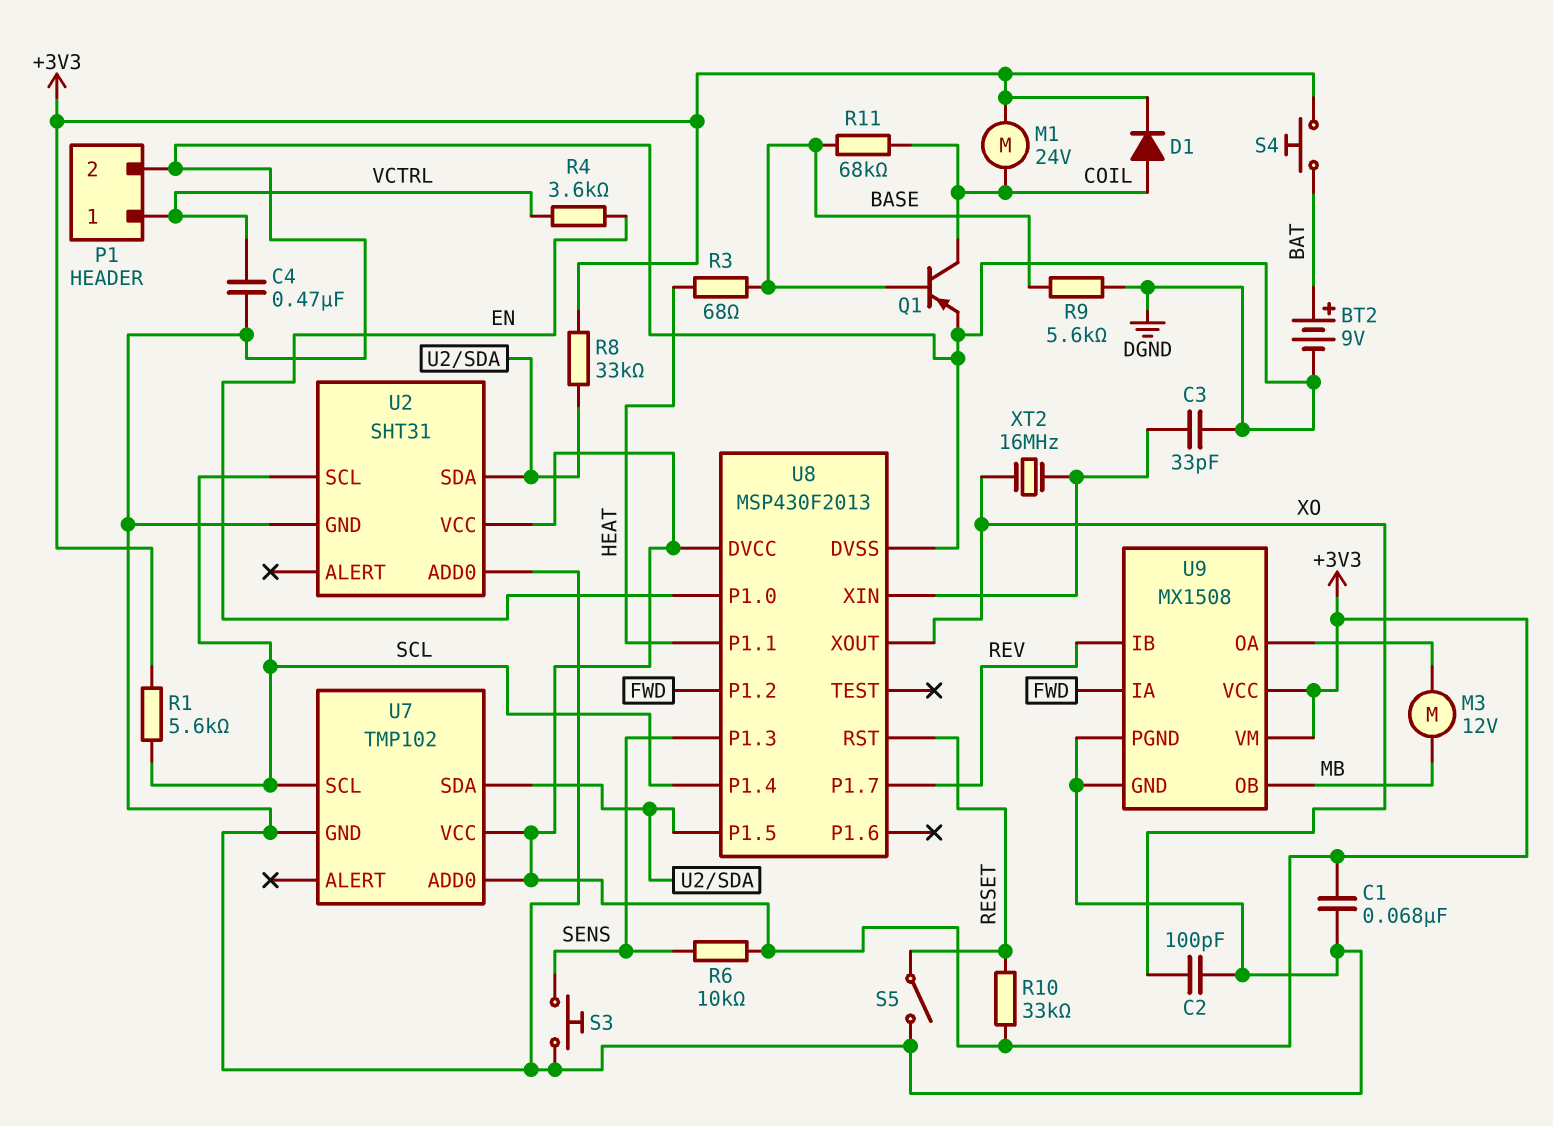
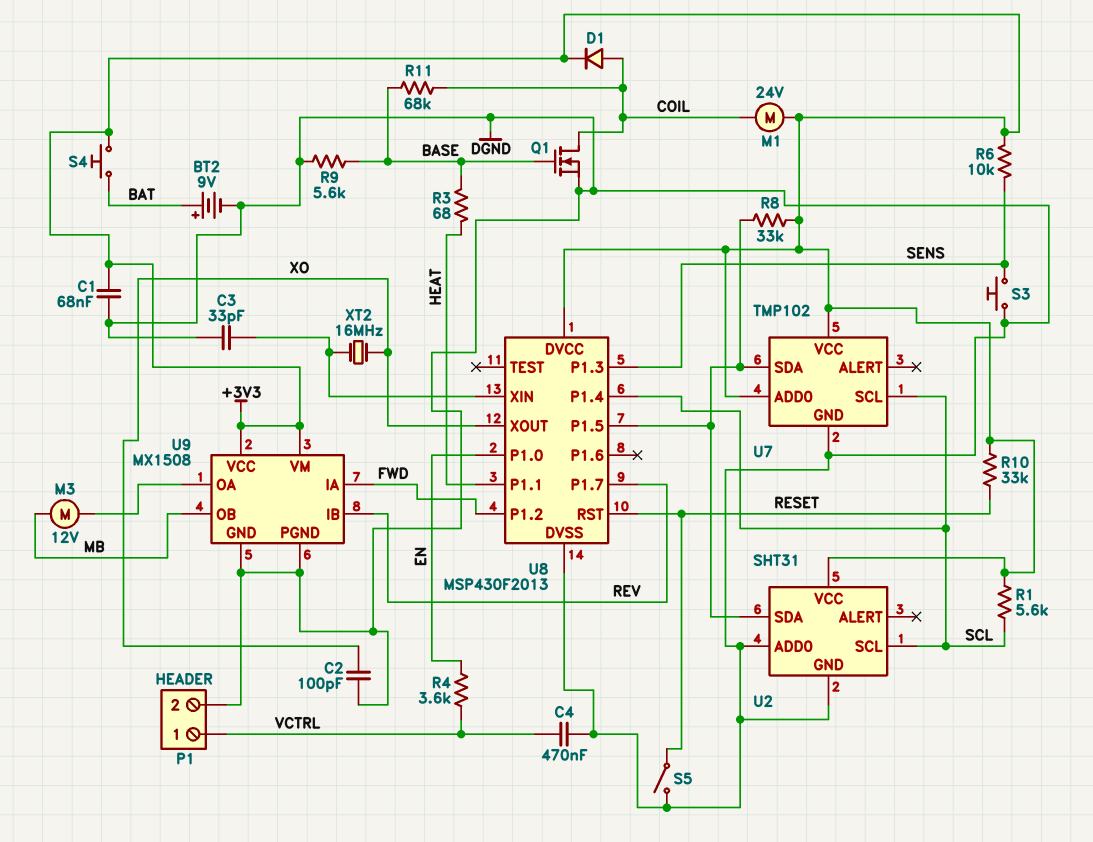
Q1: PNP (B BASE, C COIL, E DGND) -> NMOS (G BASE, D COIL, S DGND)

